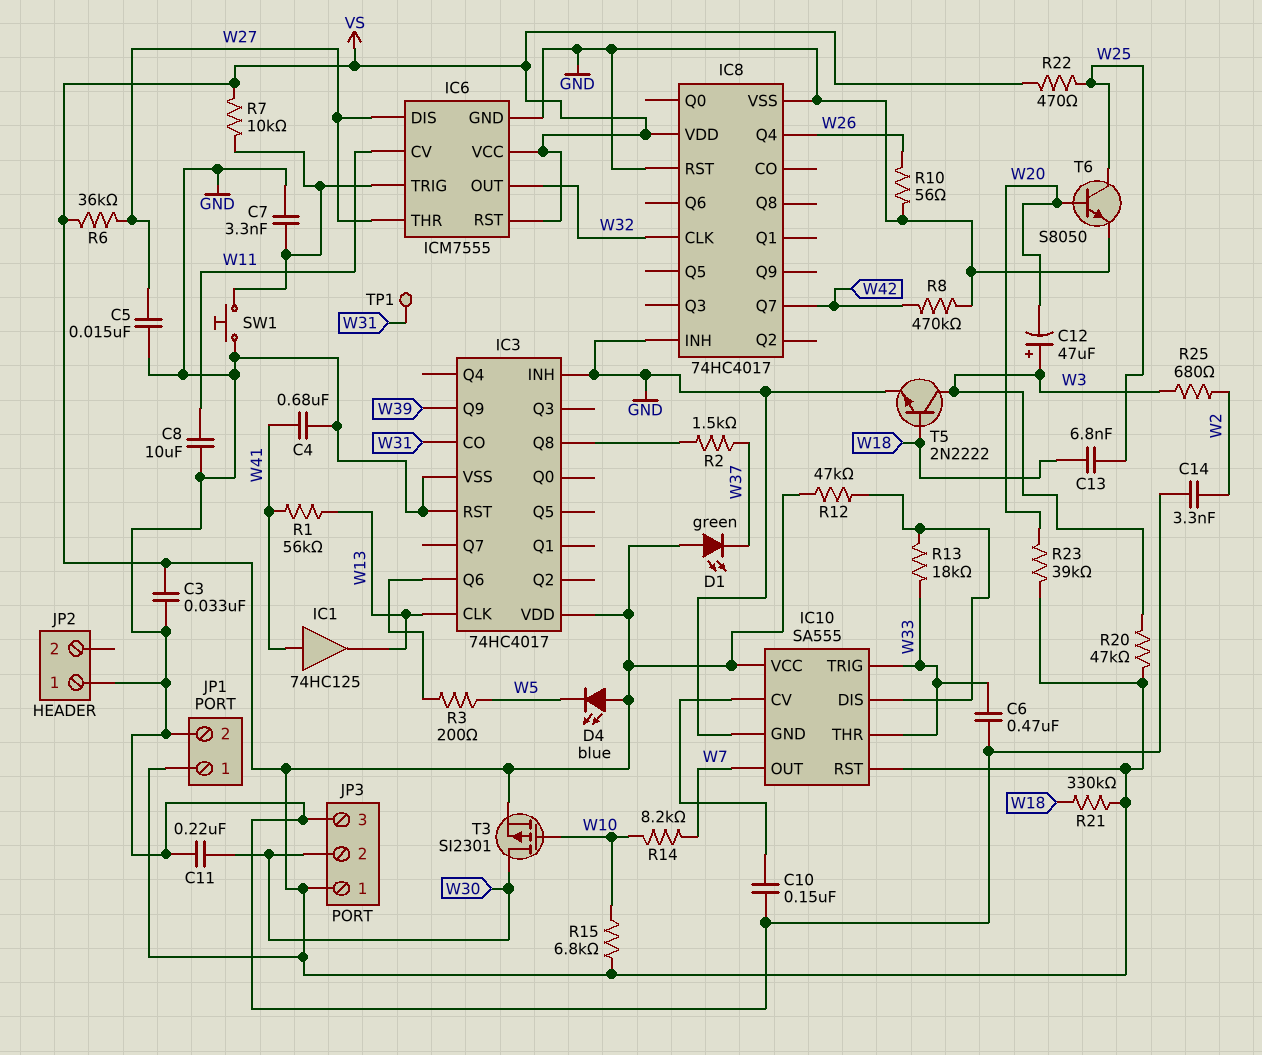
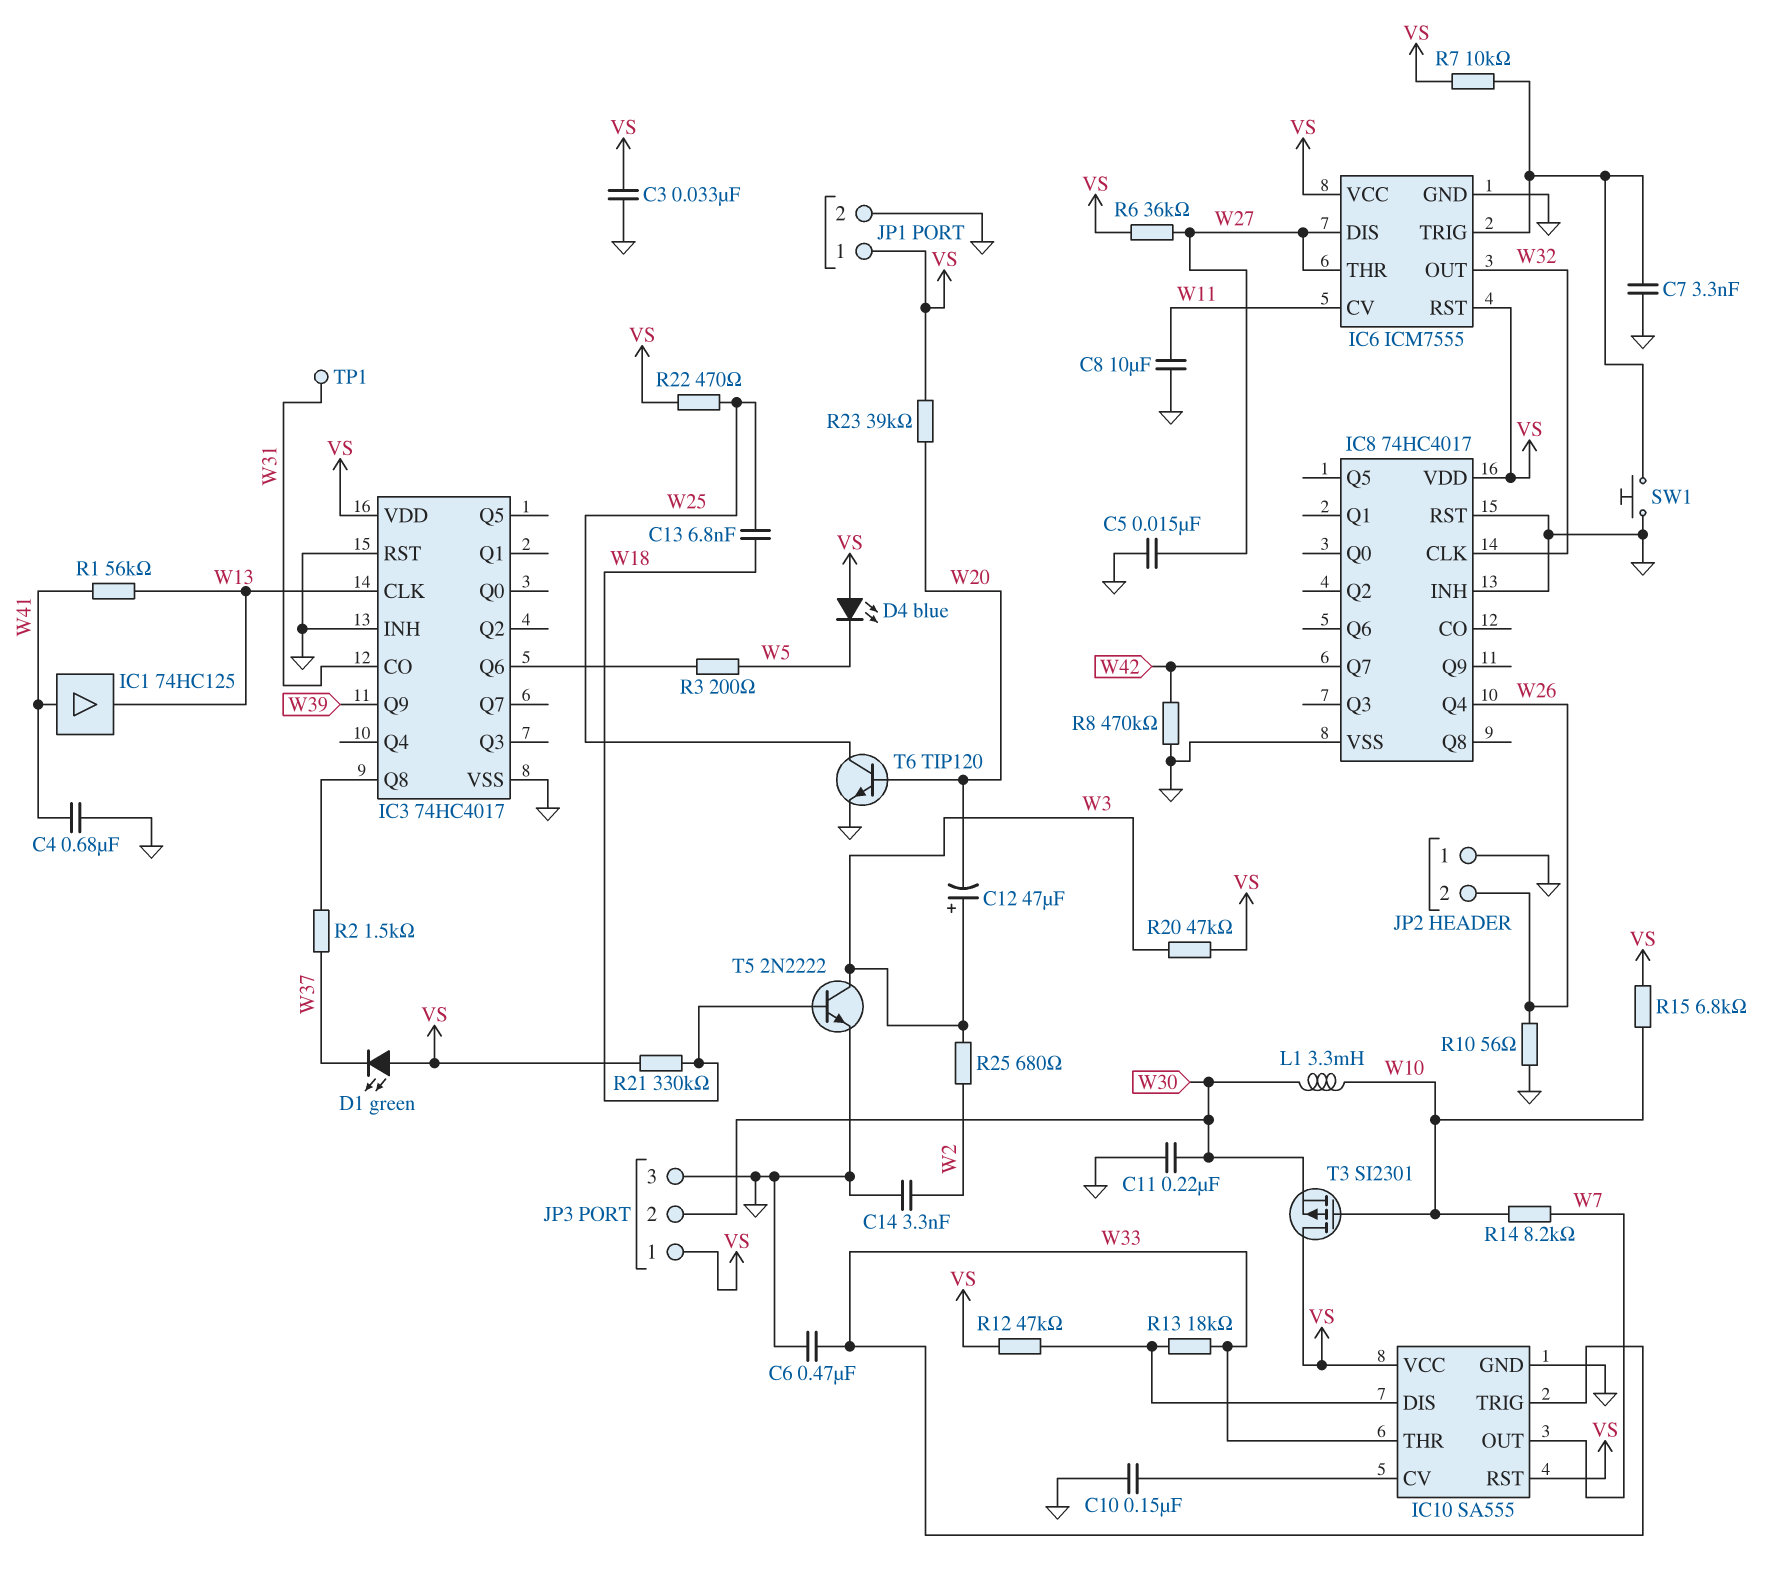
JP2 pin 2: none -> W26
L1: none -> 3.3mH (W10, W30)
T3: PMOS SI2301 (G W10, D W30, S VS) -> PMOS SI2301 (G W10, D VS, S W30)
T6: NPN S8050 (B W20, C W25, E GND) -> NPN TIP120 (B W20, C W25, E GND)

